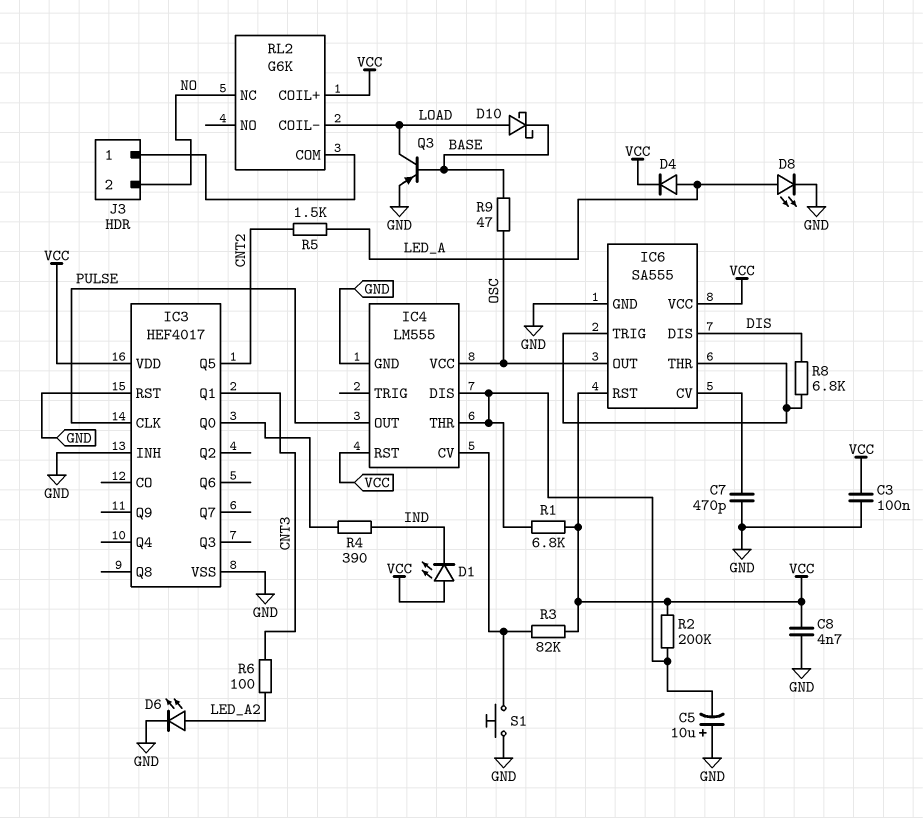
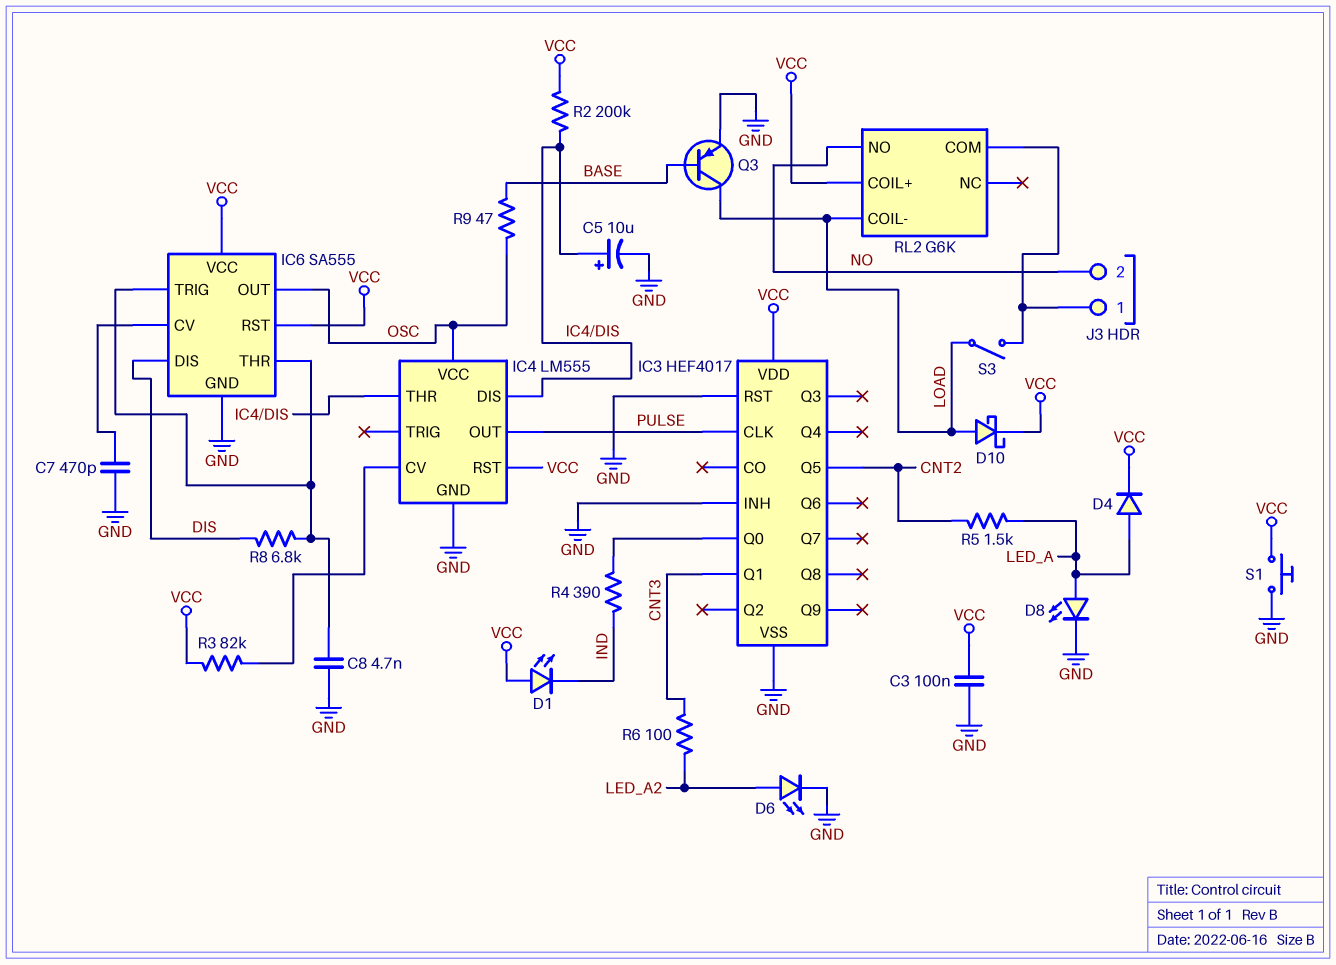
C5: 10uF (plus GND, minus IC4/DIS) -> 10uF (plus IC4/DIS, minus GND)
C8: 4.7nF (GND, VCC) -> 4.7nF (GND, IC6/THR)
D10: schottky (A LOAD, K BASE) -> schottky (A LOAD, K VCC)
R1: 6.8k (IC4/DIS, VCC) -> none
RL2 pin NC: NO -> none
RL2 pin NO: none -> NO
S1: button (GND, IC4/CV) -> button (GND, VCC)
S3: none -> switch (J3/1, LOAD)

